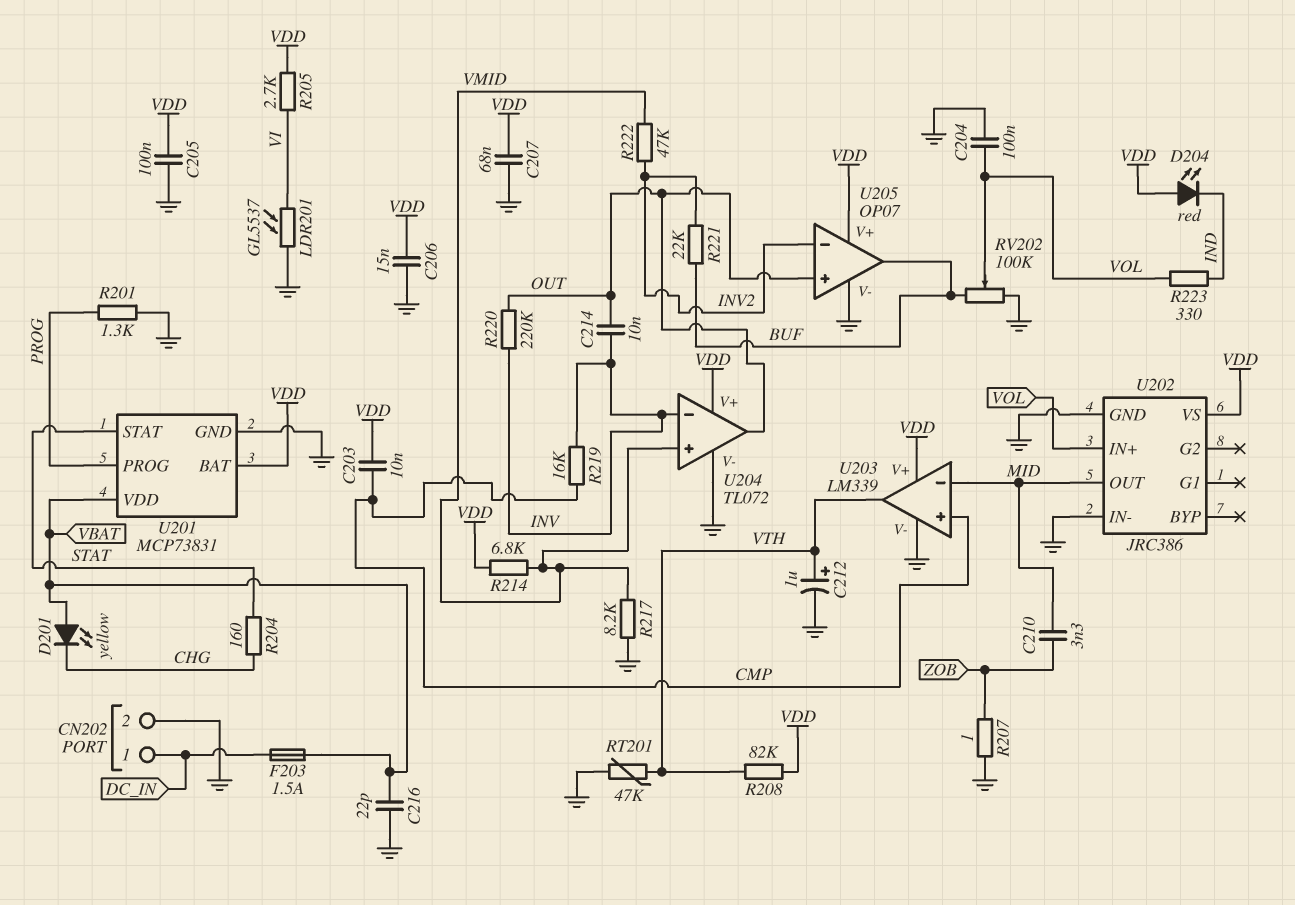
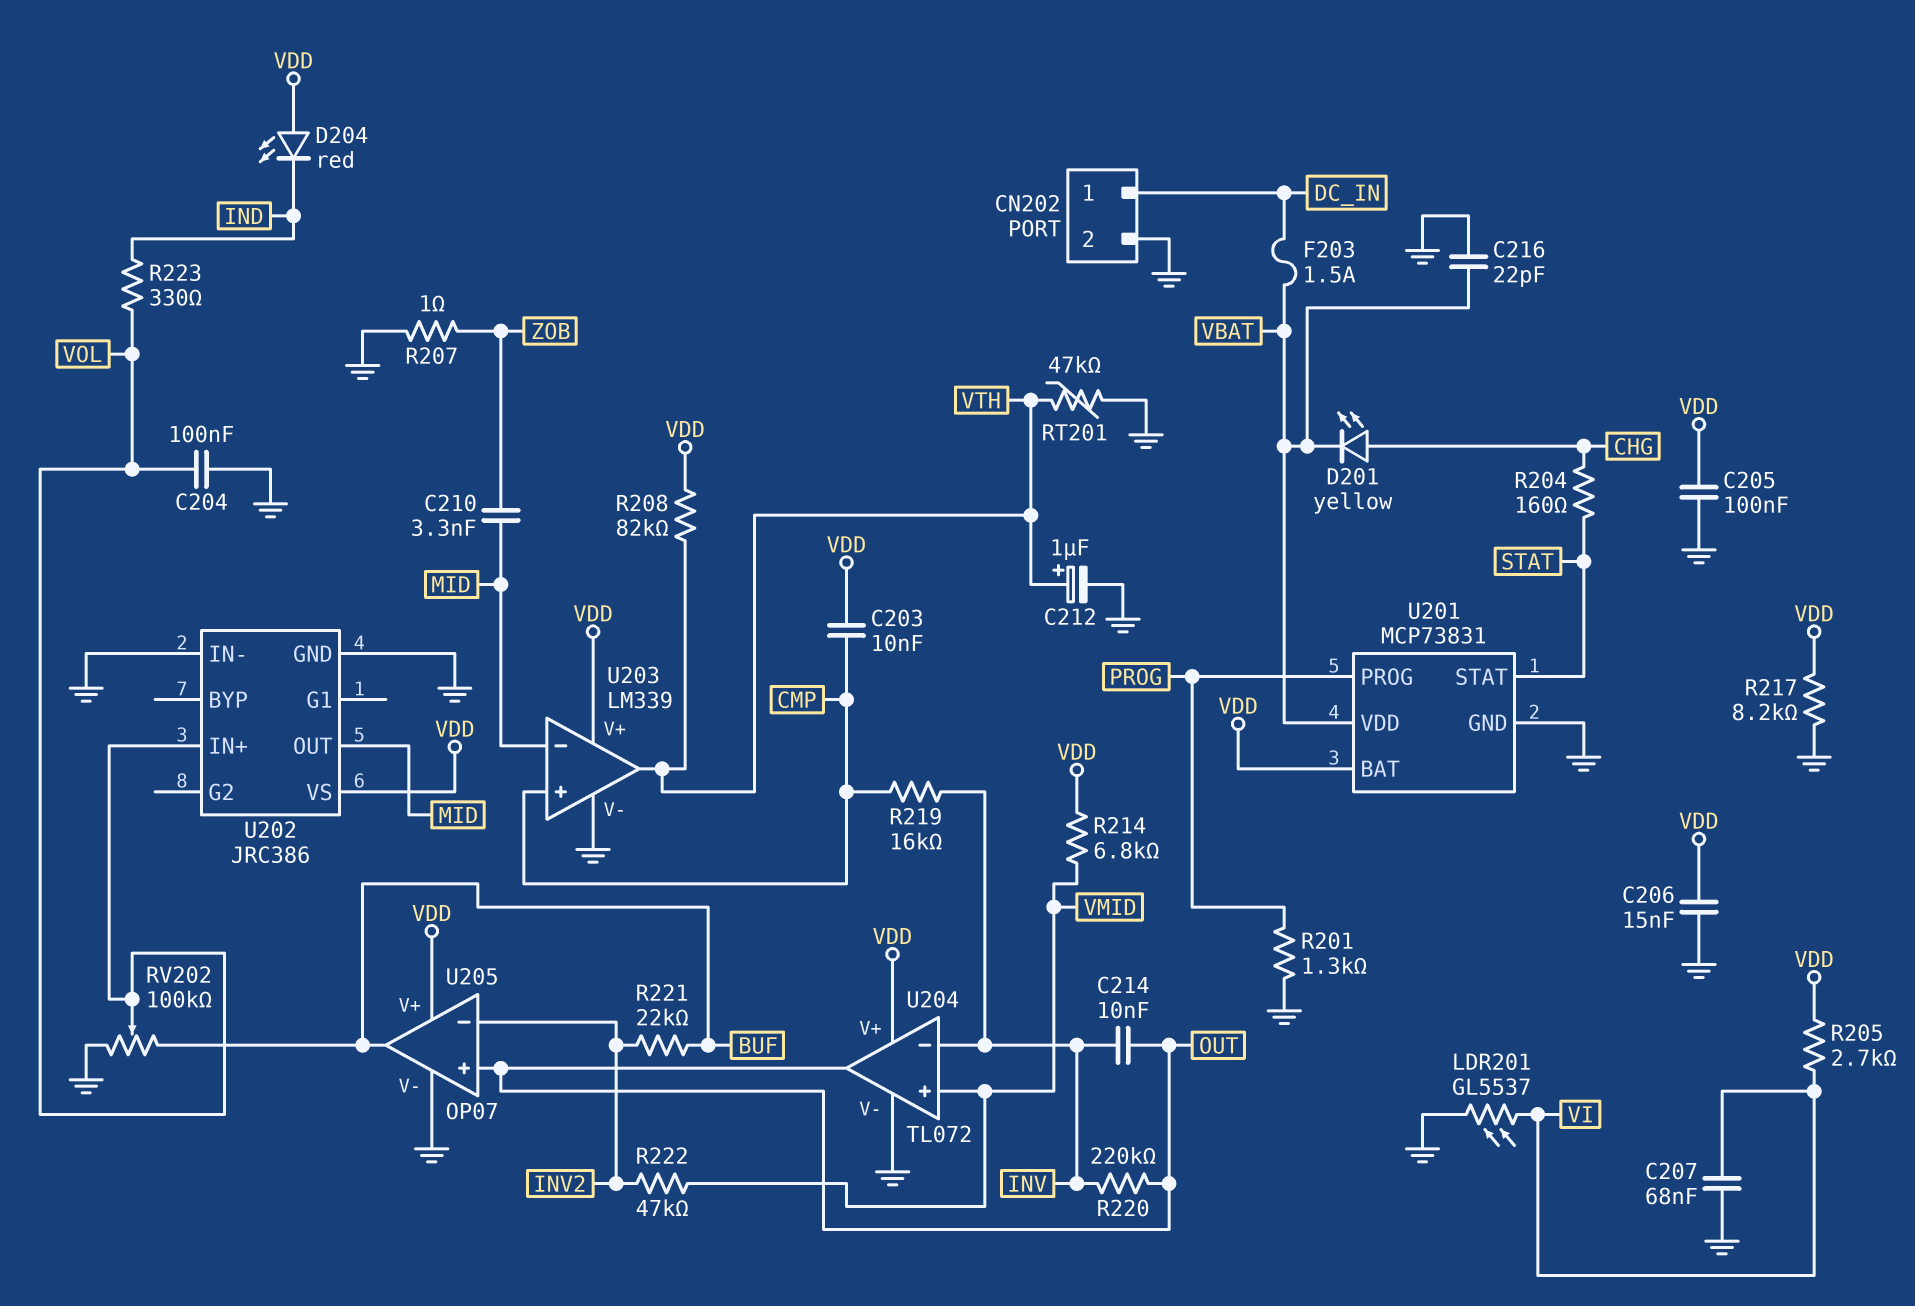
C207: 68nF (GND, VDD) -> 68nF (GND, VI)
D201: LED yellow (A VBAT, K CHG) -> LED yellow (A CHG, K VBAT)
R217: 8.2k (GND, VMID) -> 8.2k (GND, VDD)

